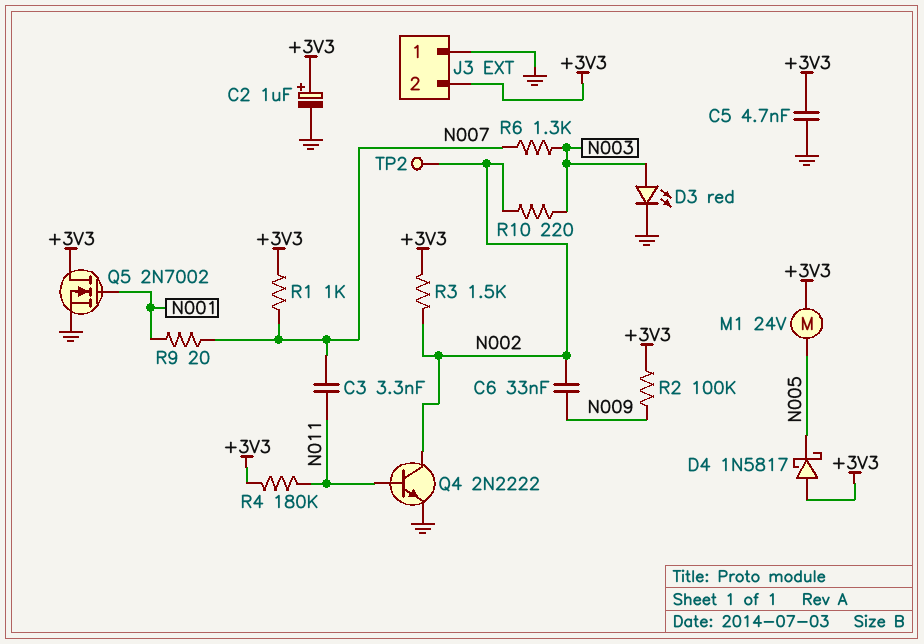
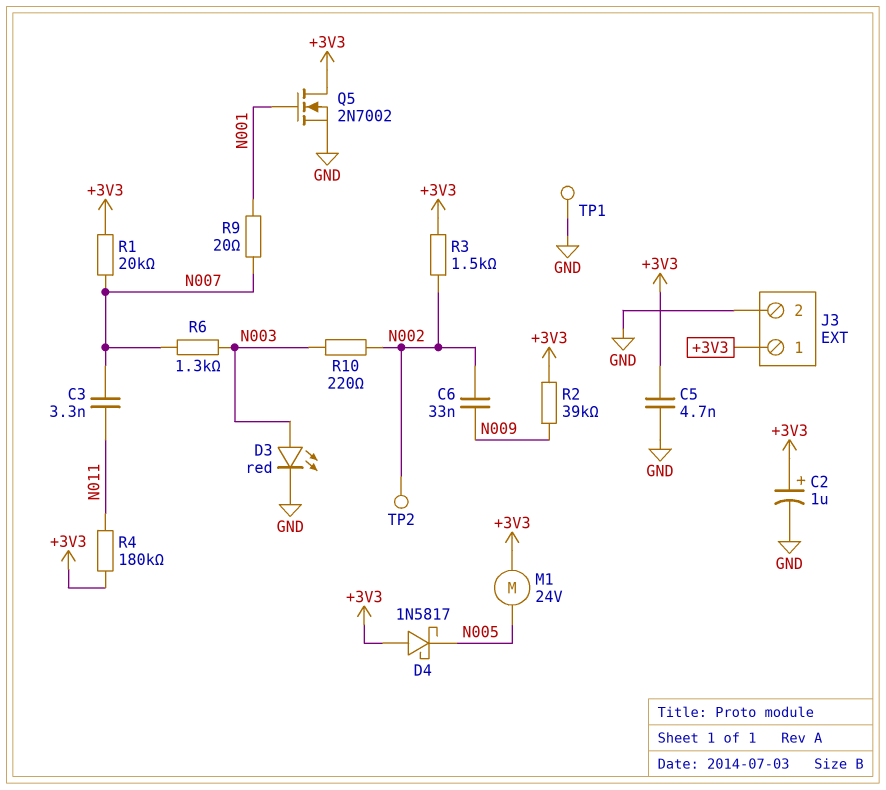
J3 pin 1: GND -> +3V3
J3 pin 2: +3V3 -> GND
Q4: NPN 2N2222 (B N011, C N002, E GND) -> none
R1: 1k (+3V3, N007) -> 20k (+3V3, N007)
R2: 100k (+3V3, N009) -> 39k (+3V3, N009)
TP1: none -> test point (GND)

